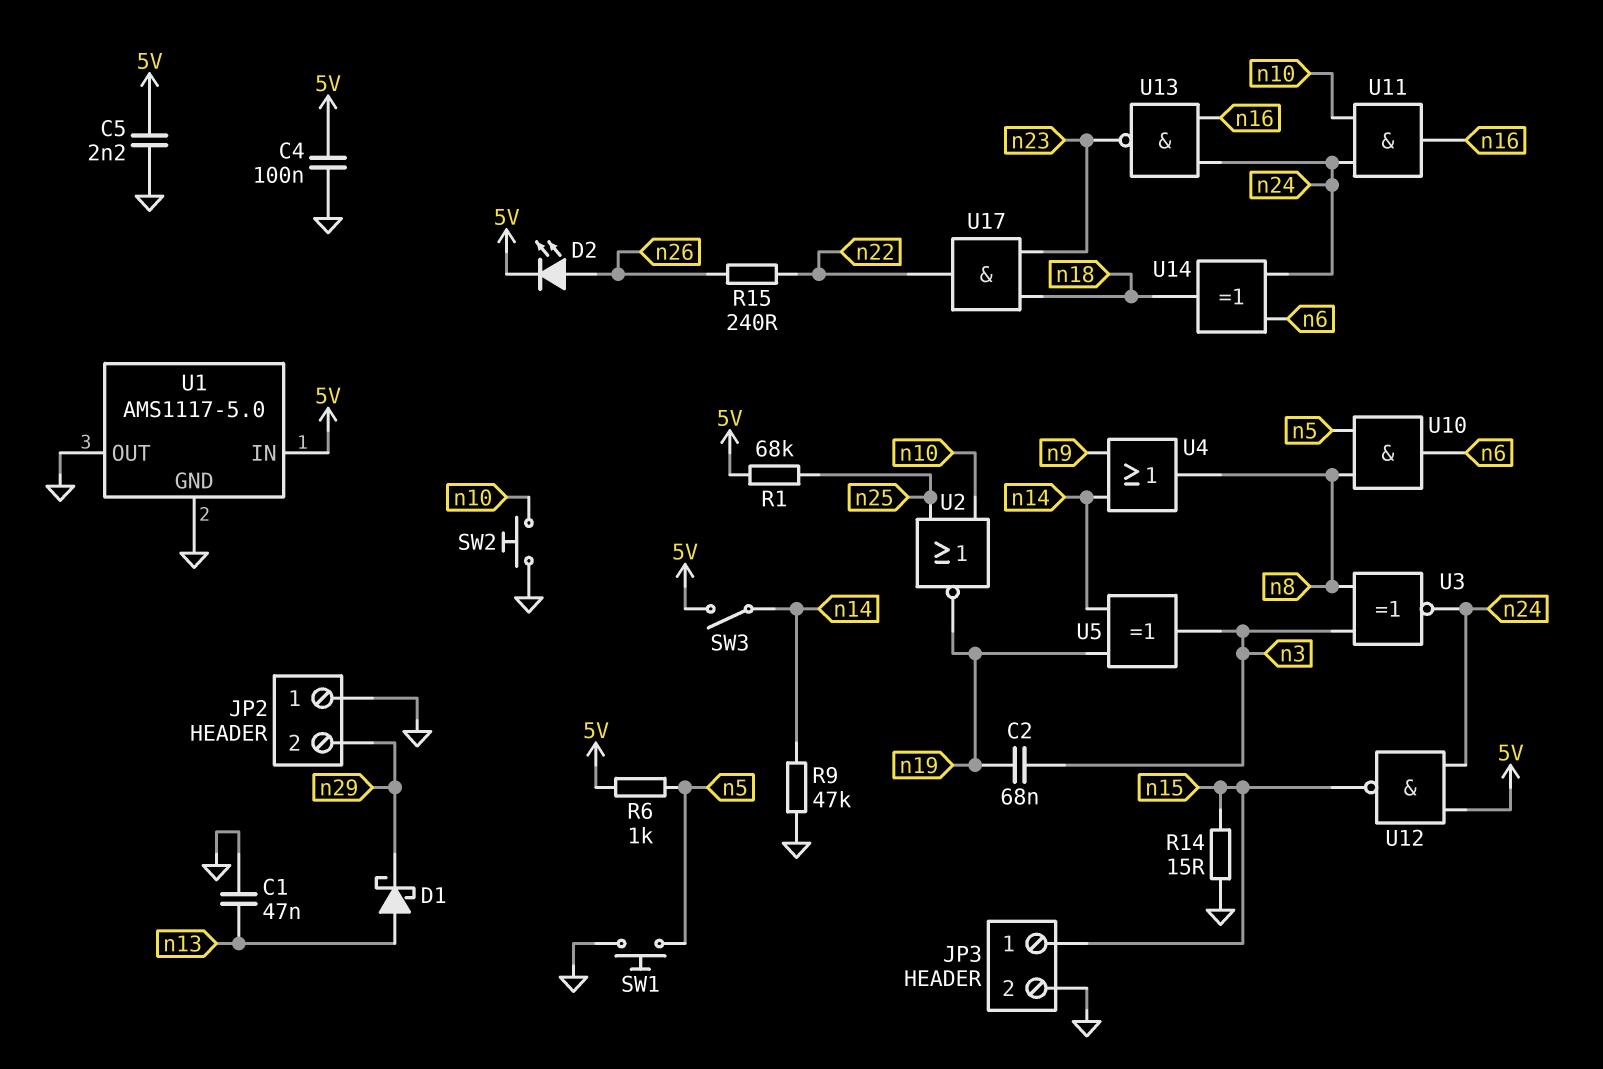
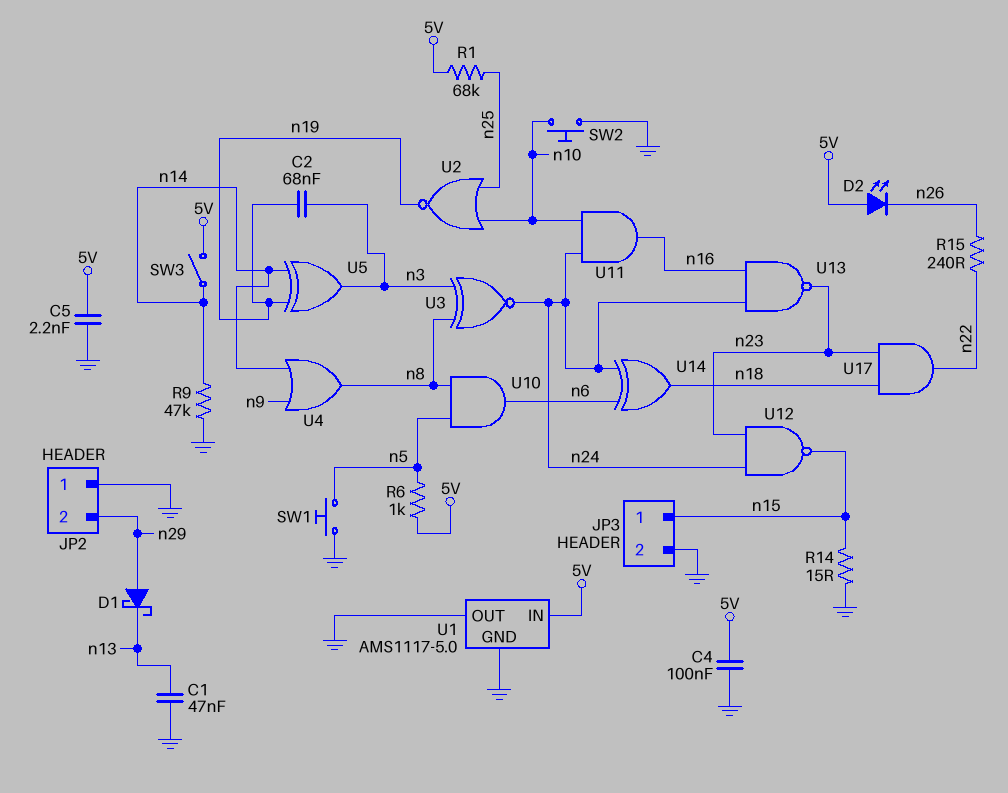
D1: schottky (A n13, K n29) -> schottky (A n29, K n13)
D2: LED (A n26, K 5V) -> LED (A 5V, K n26)
U12: NAND (in 5V, in n24, out n15) -> NAND (in n23, in n24, out n15)

